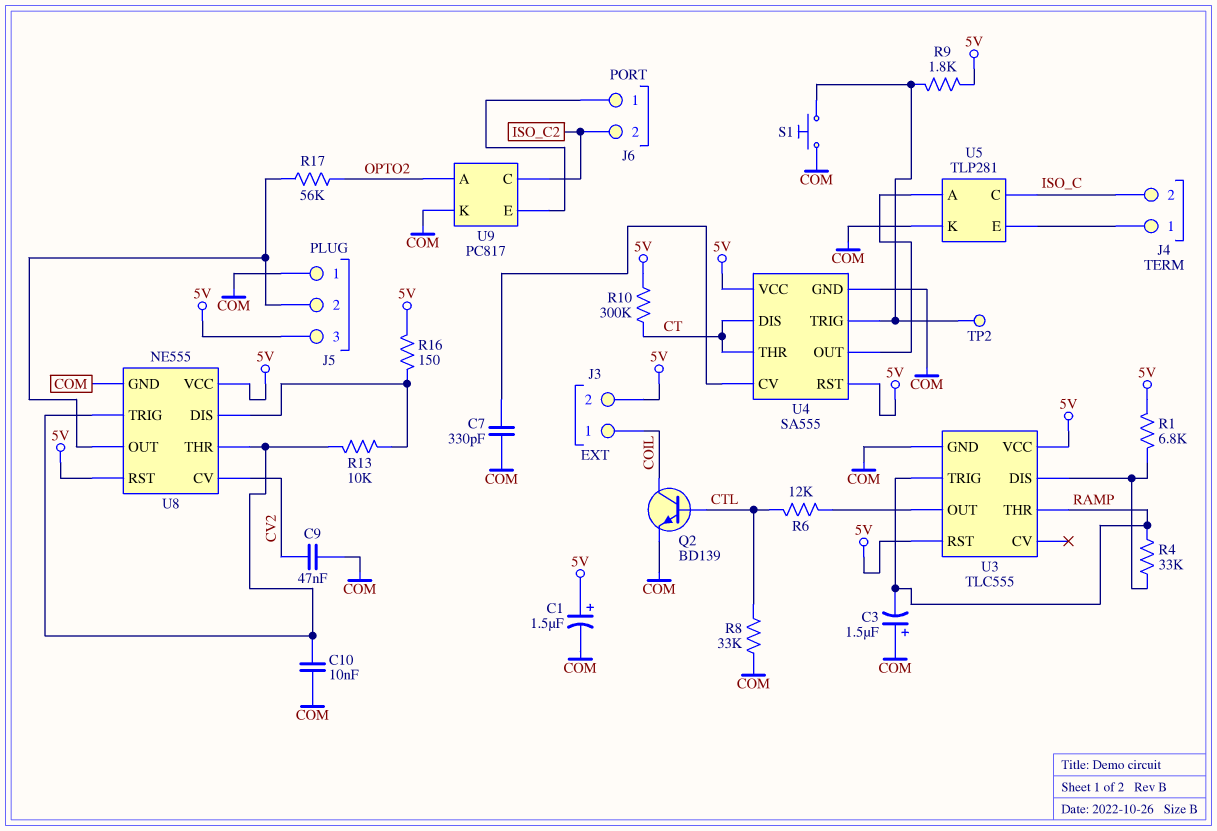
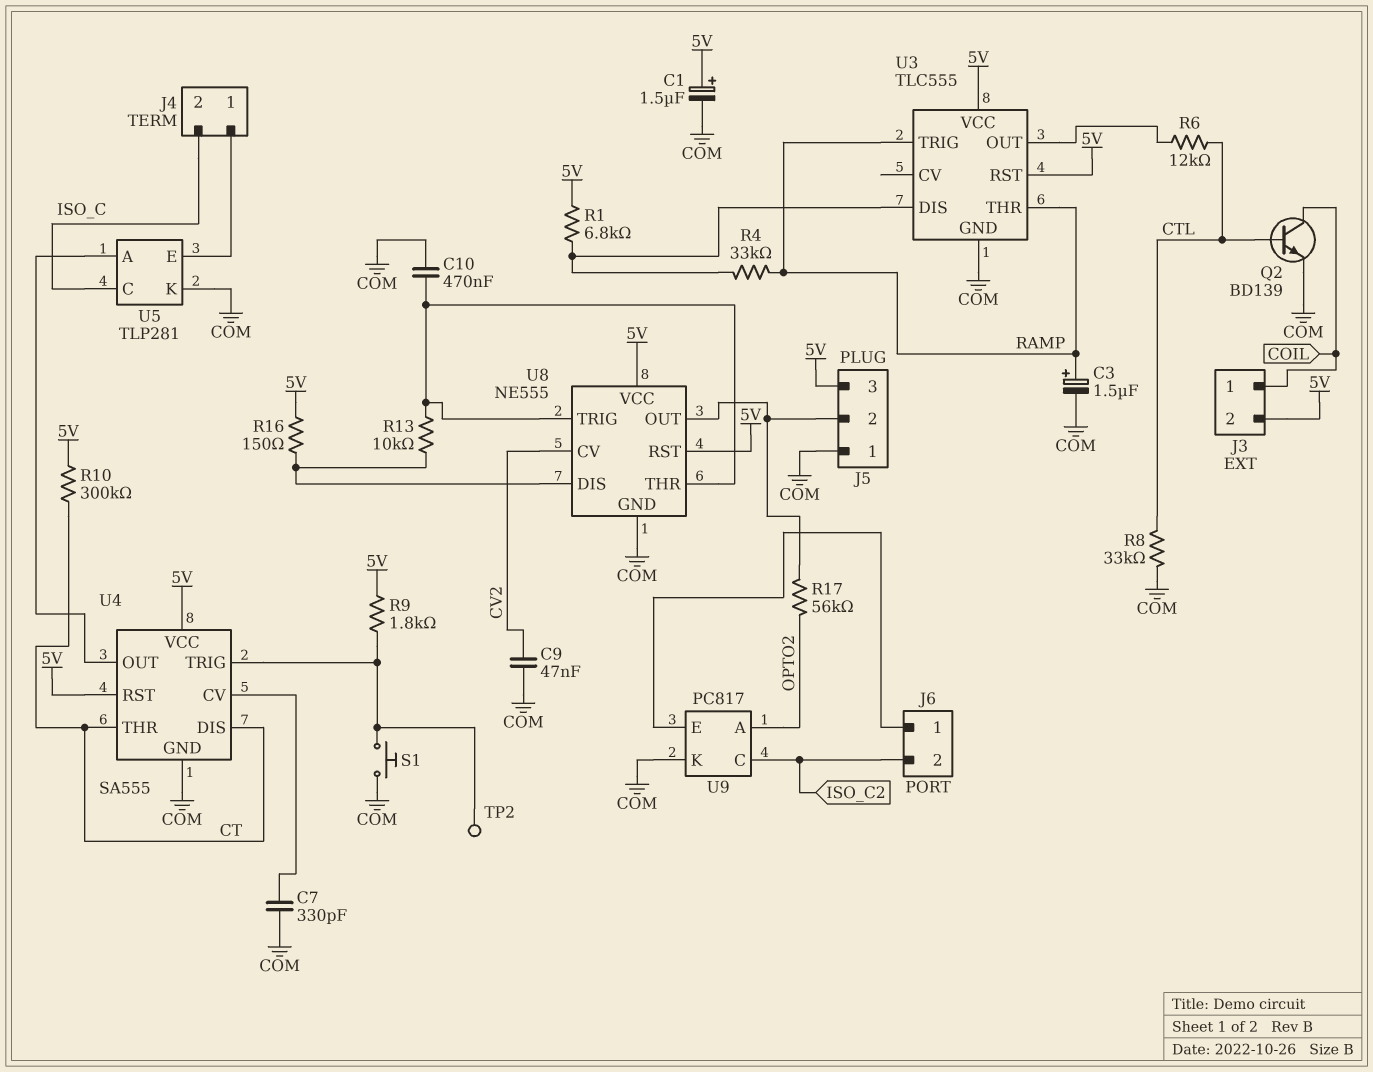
C3: 1.5uF (plus COM, minus RAMP) -> 1.5uF (plus RAMP, minus COM)
C10: 10nF (COM, U8/THR) -> 470nF (COM, U8/THR)

